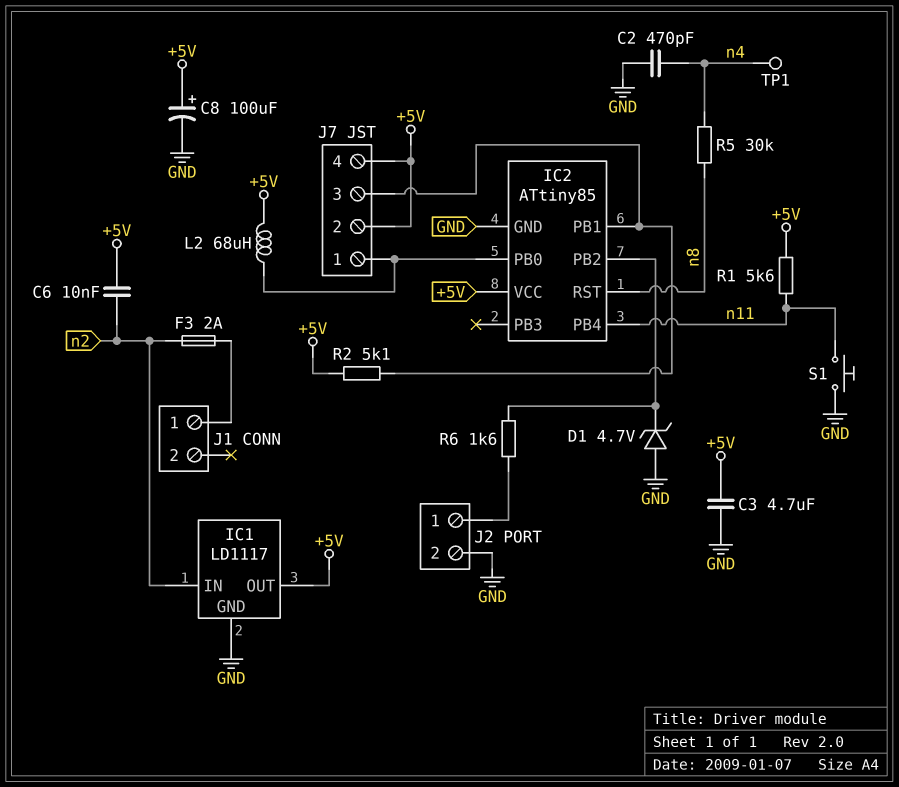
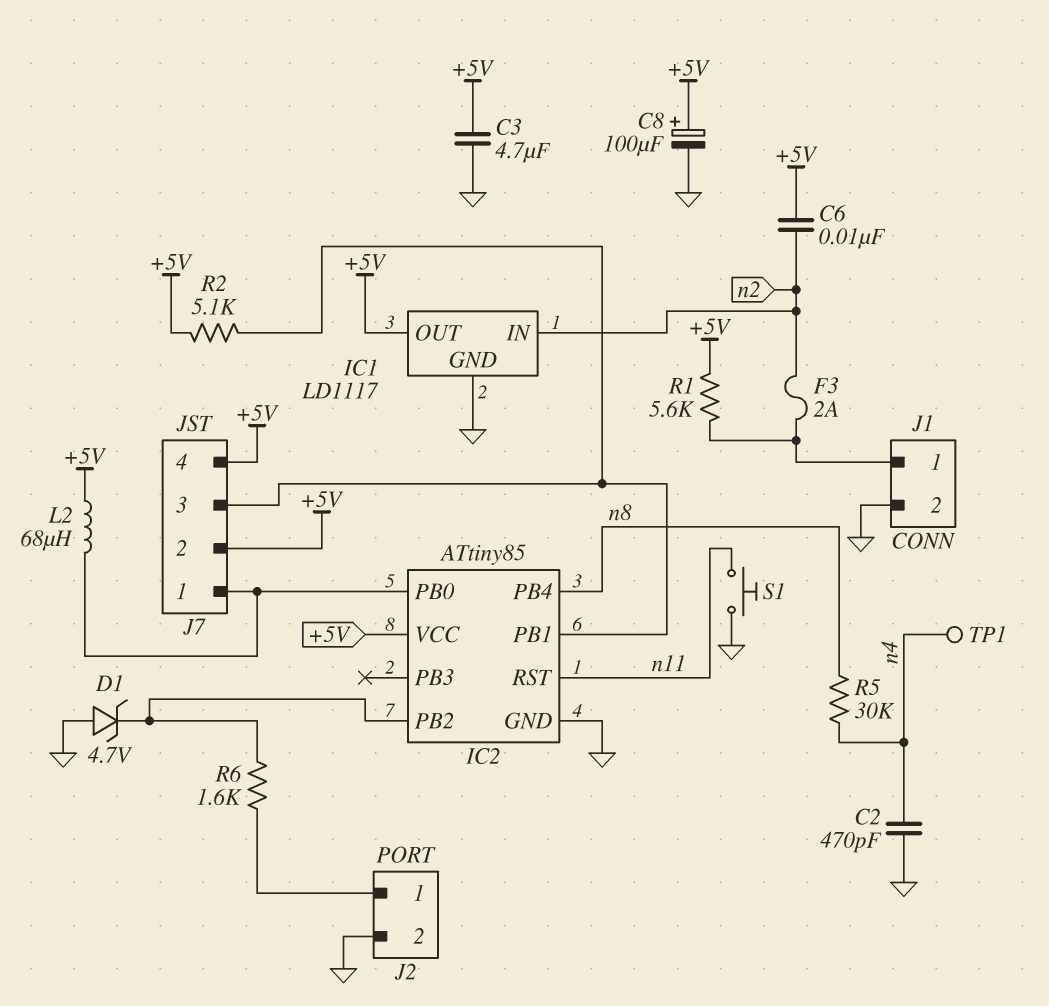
IC2 pin PB4: n11 -> n8
IC2 pin RST: n8 -> n11
J1 pin 2: none -> GND
R1: 5.6k (+5V, n11) -> 5.6k (+5V, J1/1)

